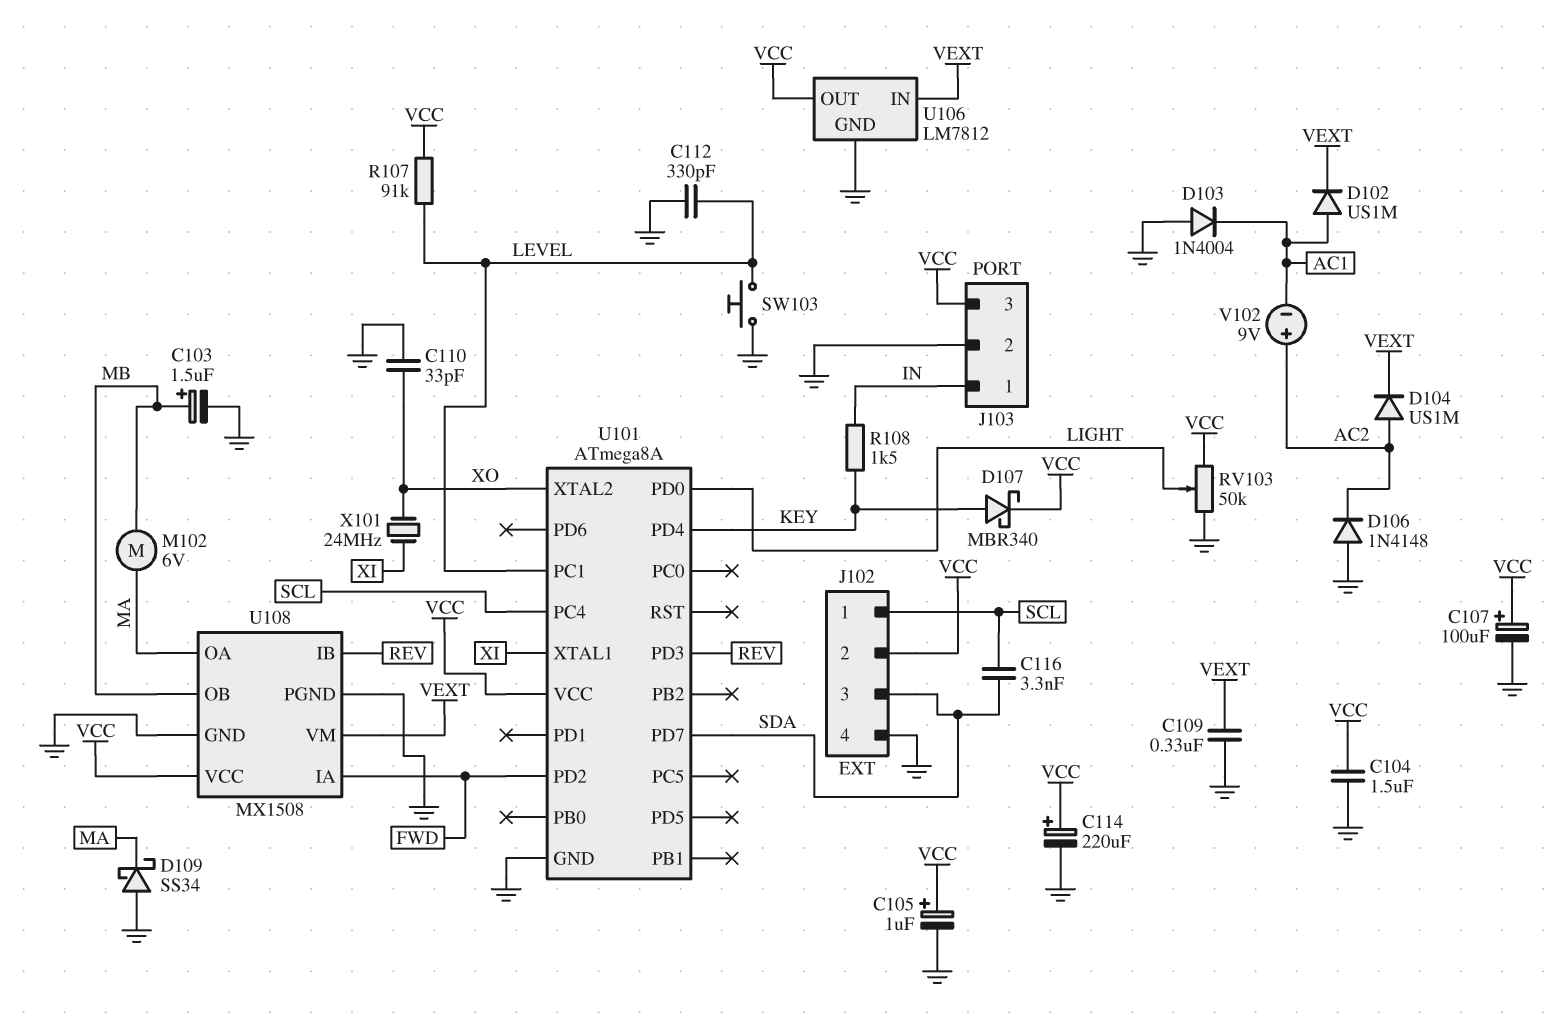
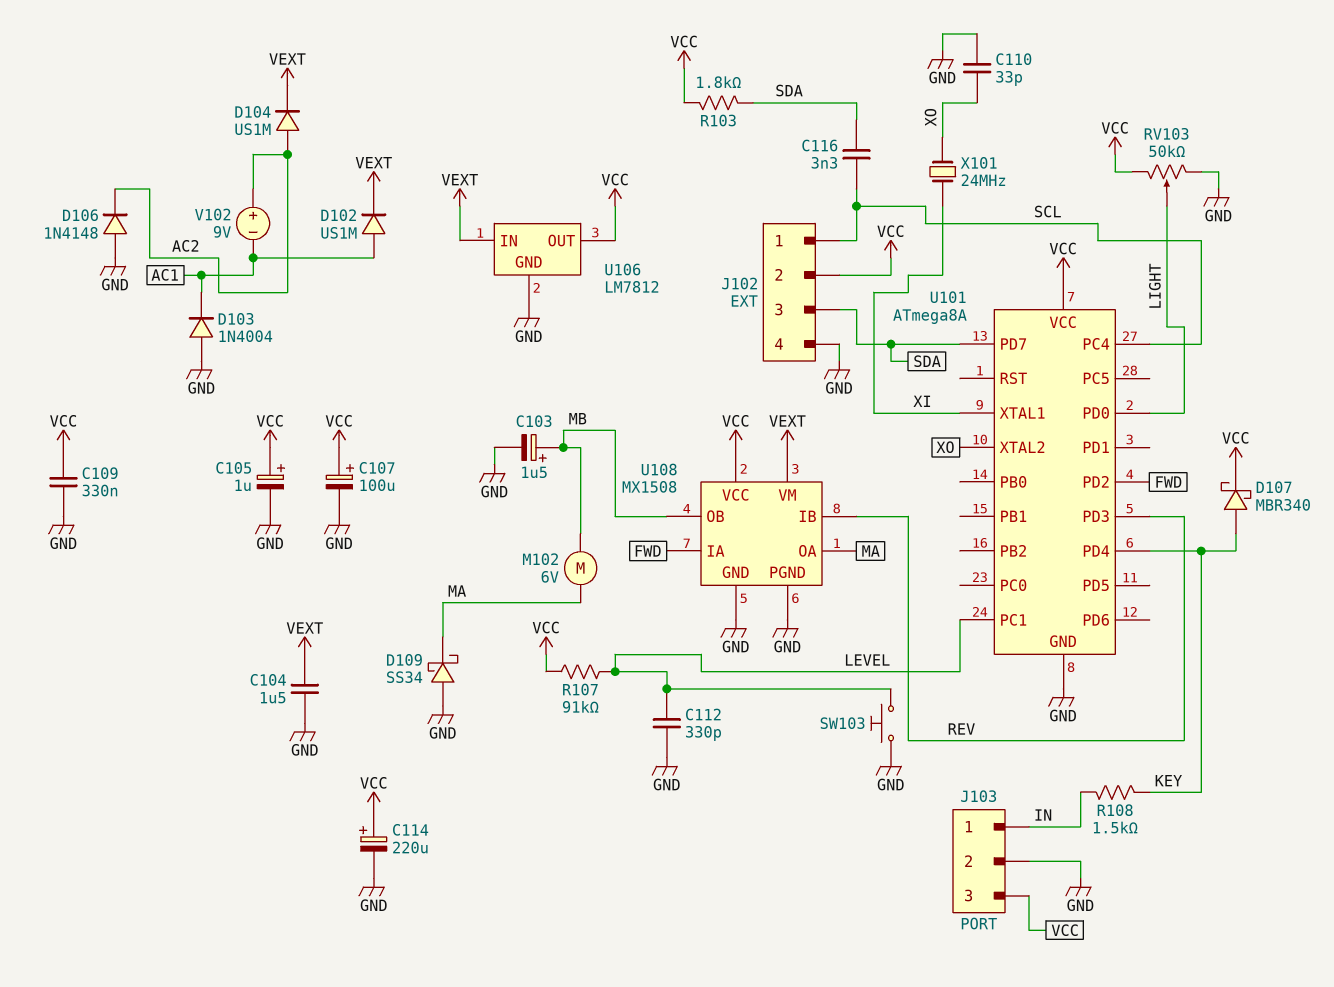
C104: 1.5uF (GND, VCC) -> 1.5uF (GND, VEXT)
C109: 330nF (GND, VEXT) -> 330nF (GND, VCC)
R103: none -> 1.8k (SDA, VCC)

